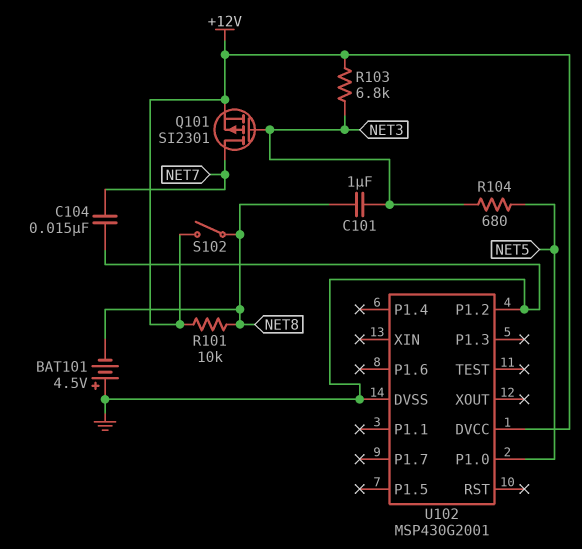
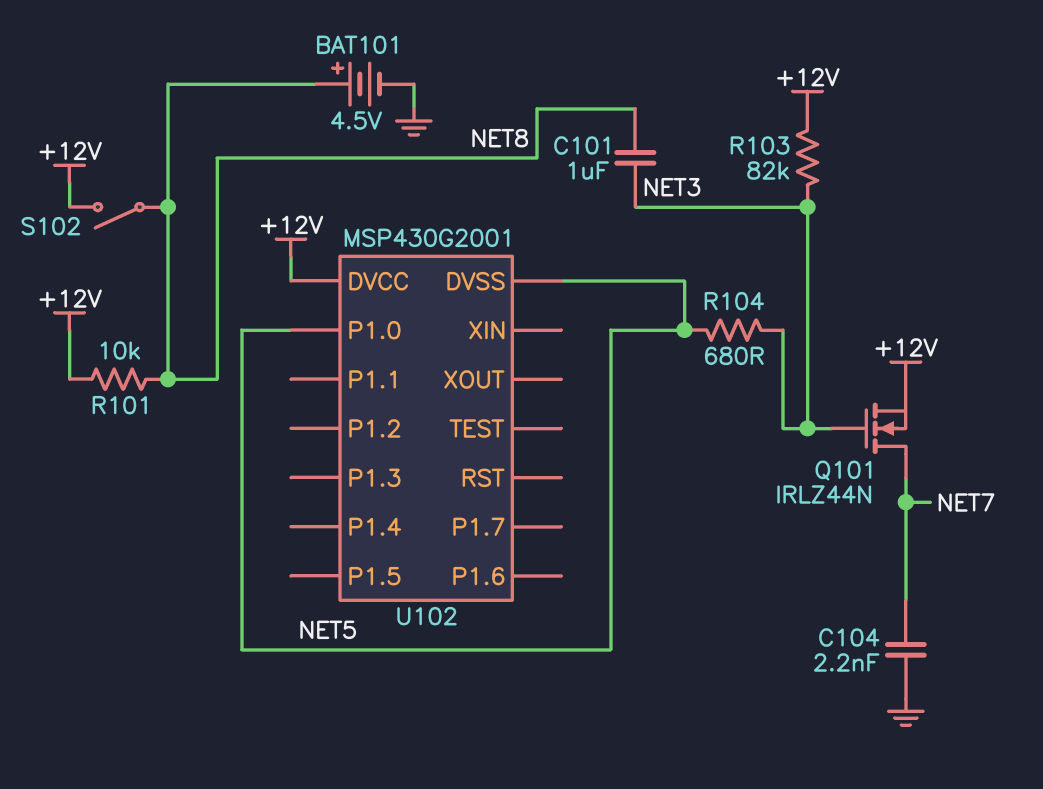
BAT101: 4.5V (plus GND, minus NET8) -> 4.5V (plus NET8, minus GND)
C104: 15nF (GND, NET7) -> 2.2nF (GND, NET7)
Q101: PMOS SI2301 (G NET3, D NET7, S +12V) -> NMOS IRLZ44N (G NET3, D NET7, S +12V)
R103: 6.8k (+12V, NET3) -> 82k (+12V, NET3)
U102 pin DVSS: GND -> NET5
U102 pin P1.2: GND -> none

